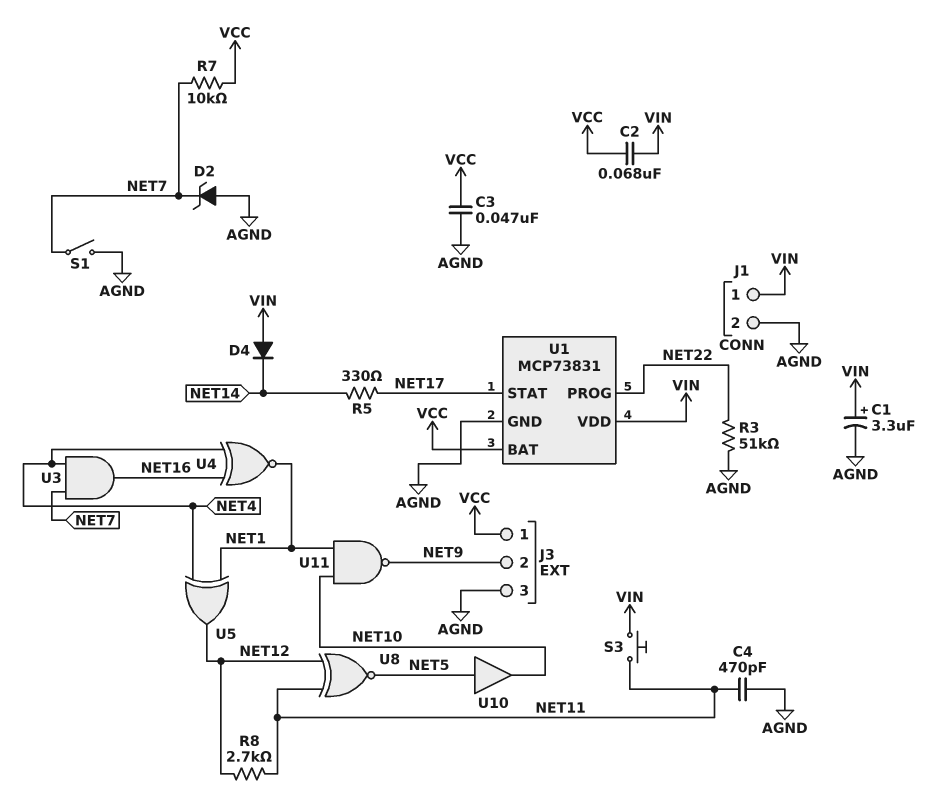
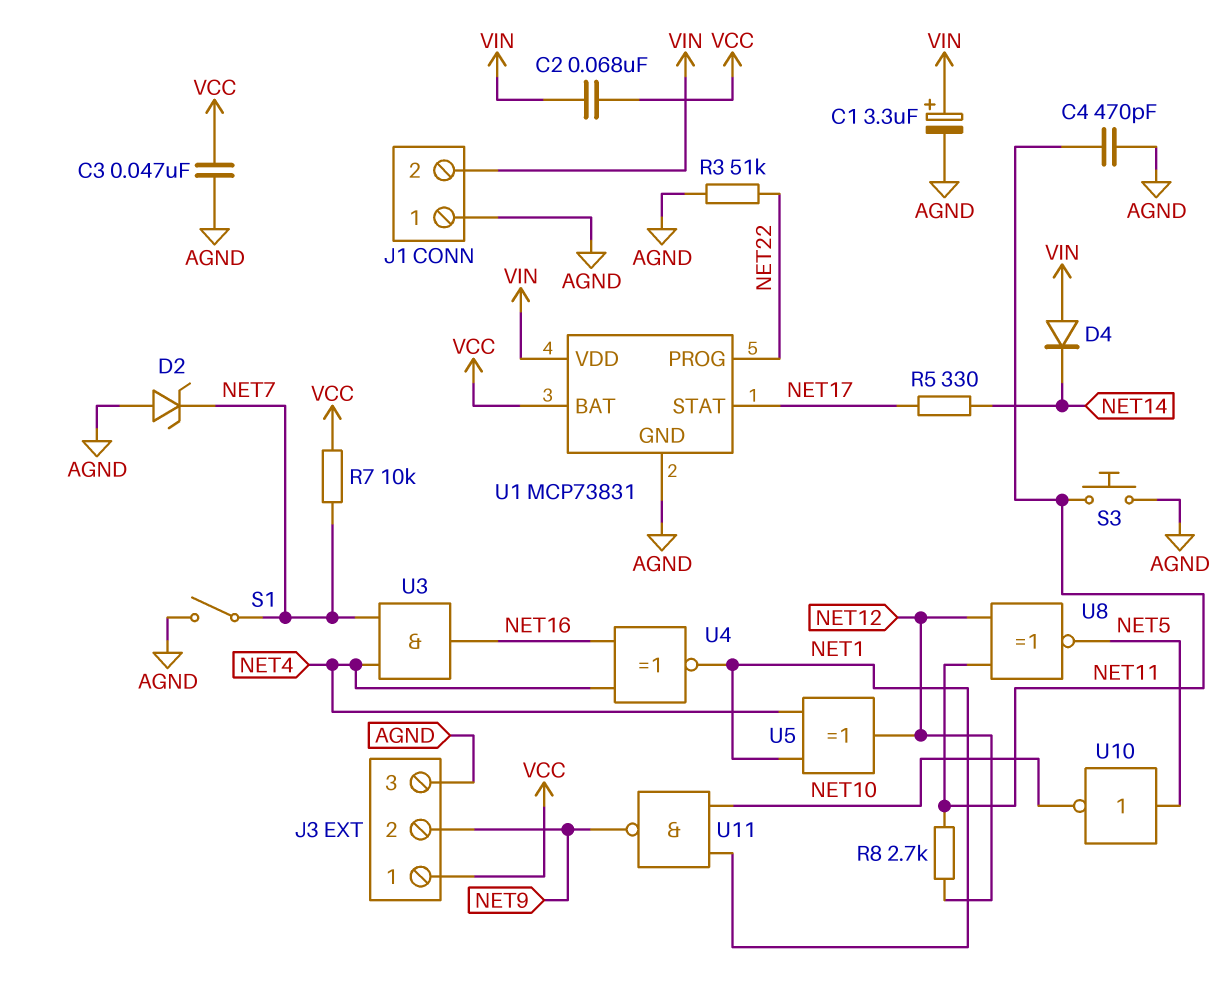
J1 pin 1: VIN -> AGND
J1 pin 2: AGND -> VIN
S3: button (NET11, VIN) -> button (AGND, NET11)
U10: buffer (in NET5, out NET10) -> NOT (in NET5, out NET10)

